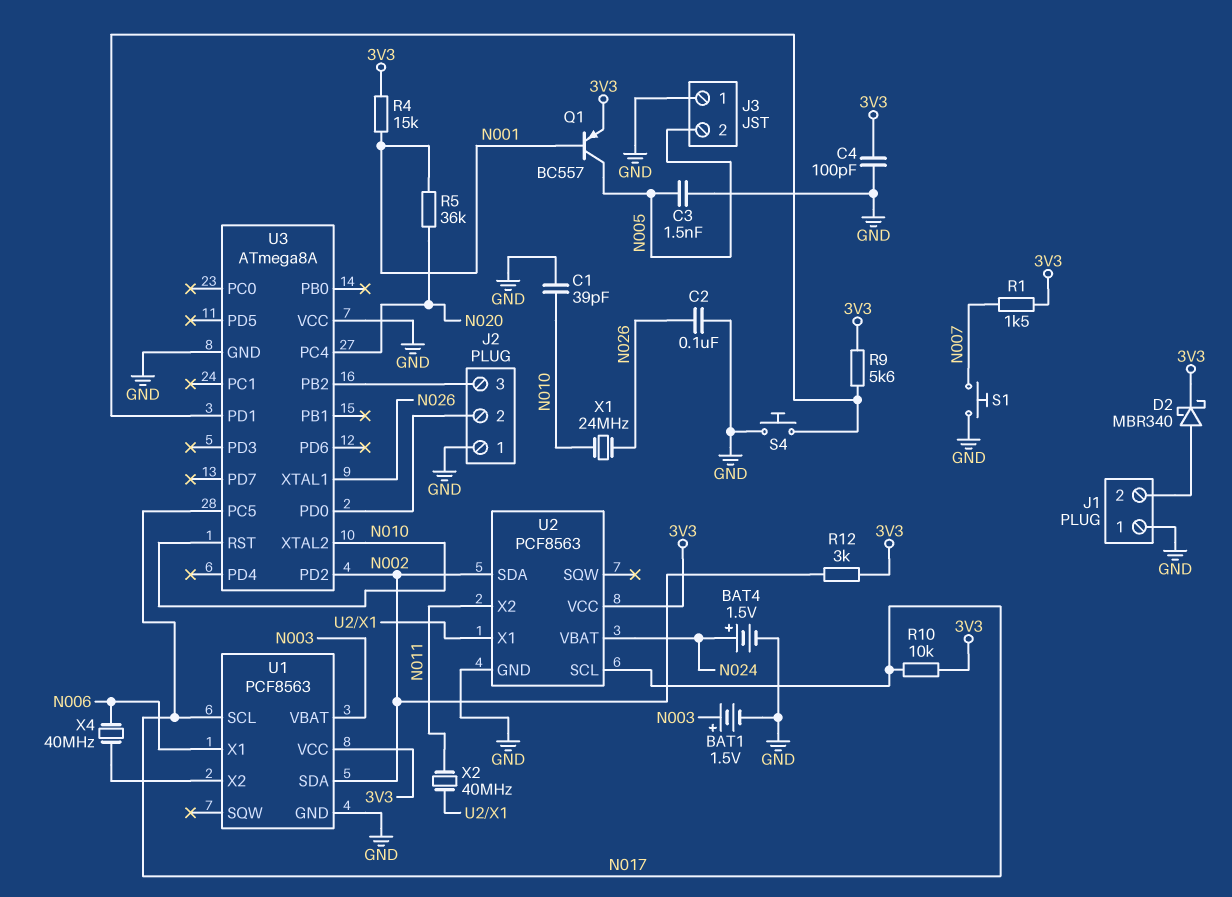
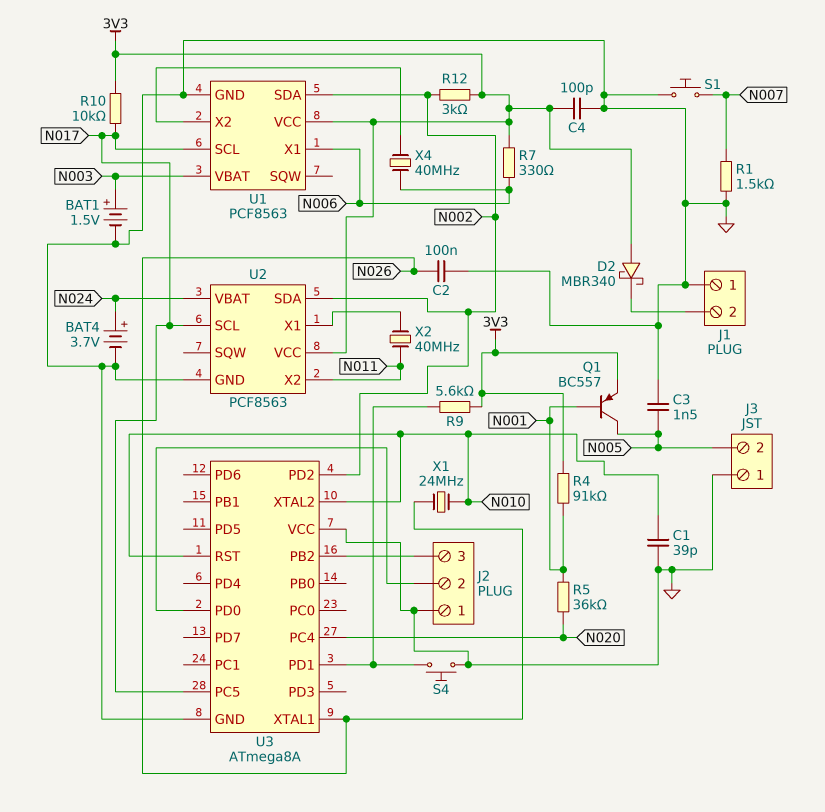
BAT4: 1.5V (plus N024, minus GND) -> 3.7V (plus N024, minus GND)
D2: schottky MBR340 (A J1/2, K 3V3) -> schottky MBR340 (A 3V3, K J1/2)
R1: 1.5k (3V3, N007) -> 1.5k (GND, N007)
R4: 15k (3V3, N001) -> 91k (3V3, N001)
R7: none -> 330 (3V3, N006)

